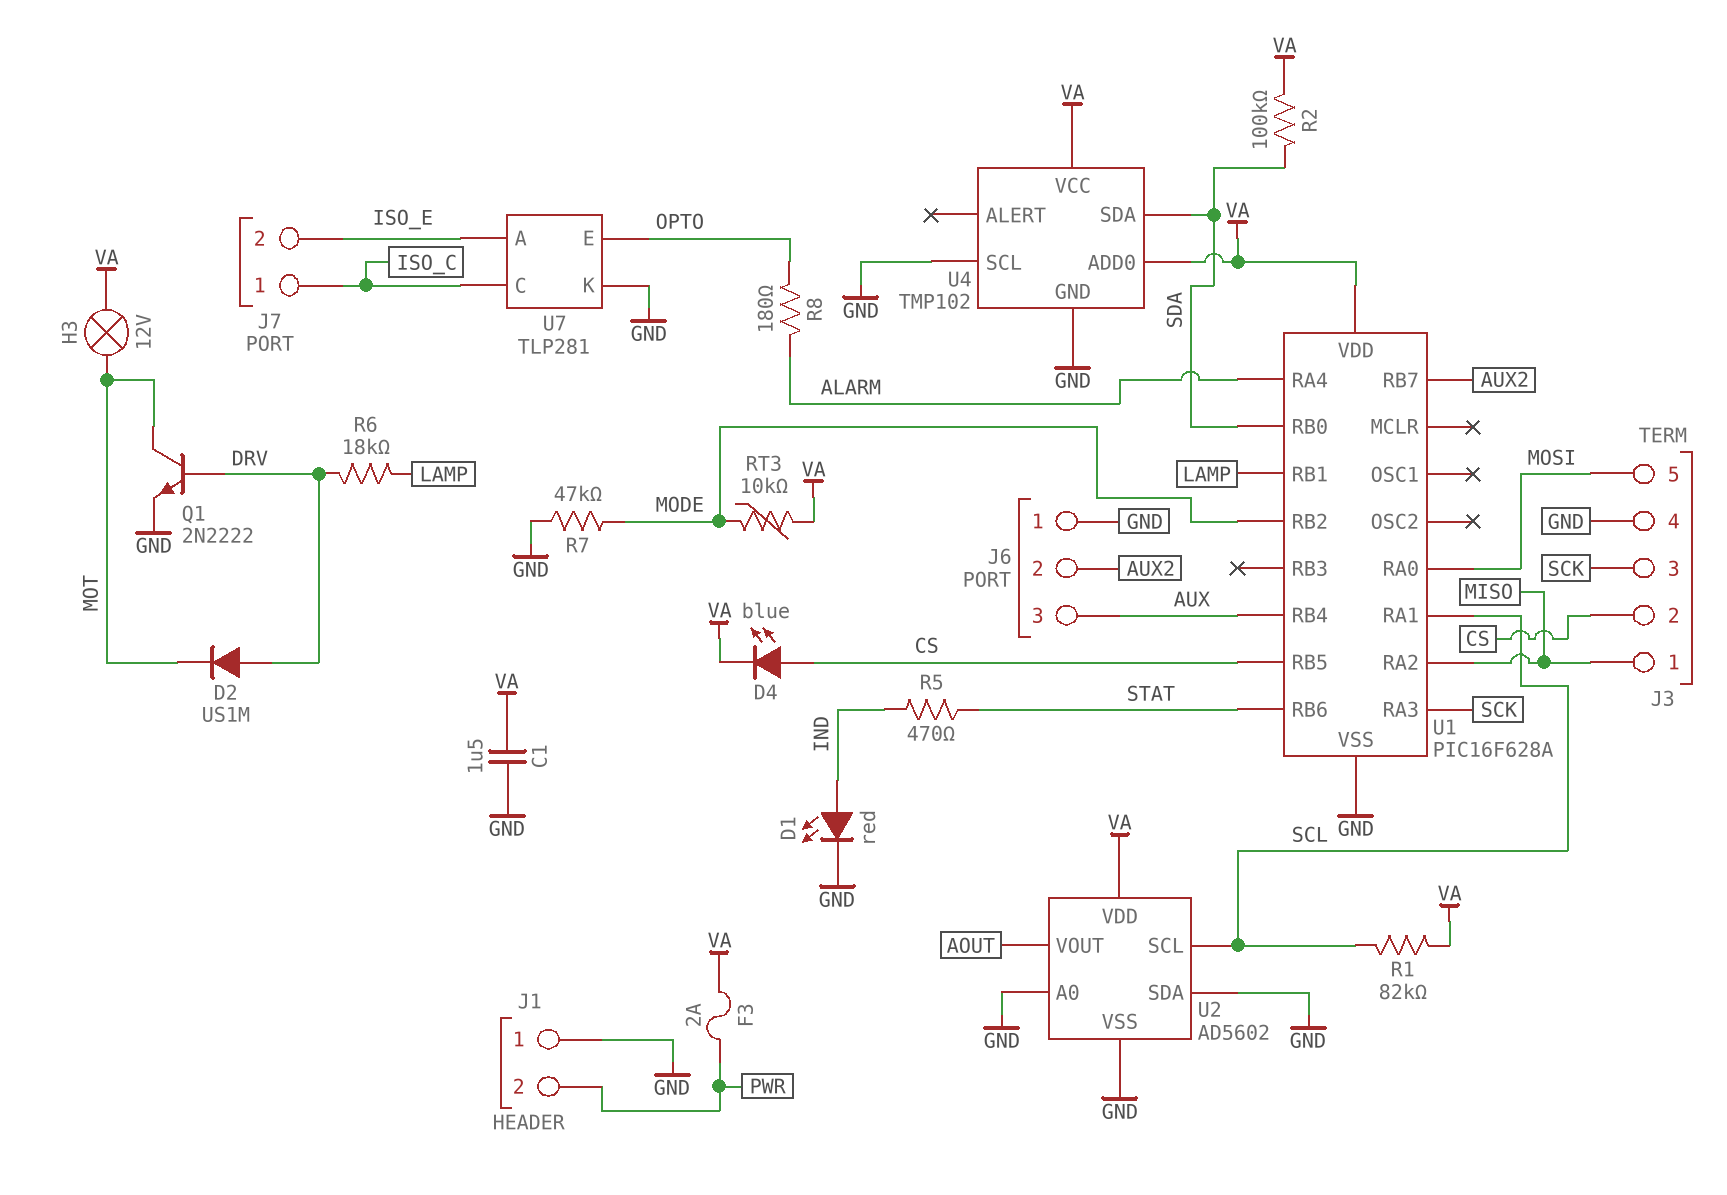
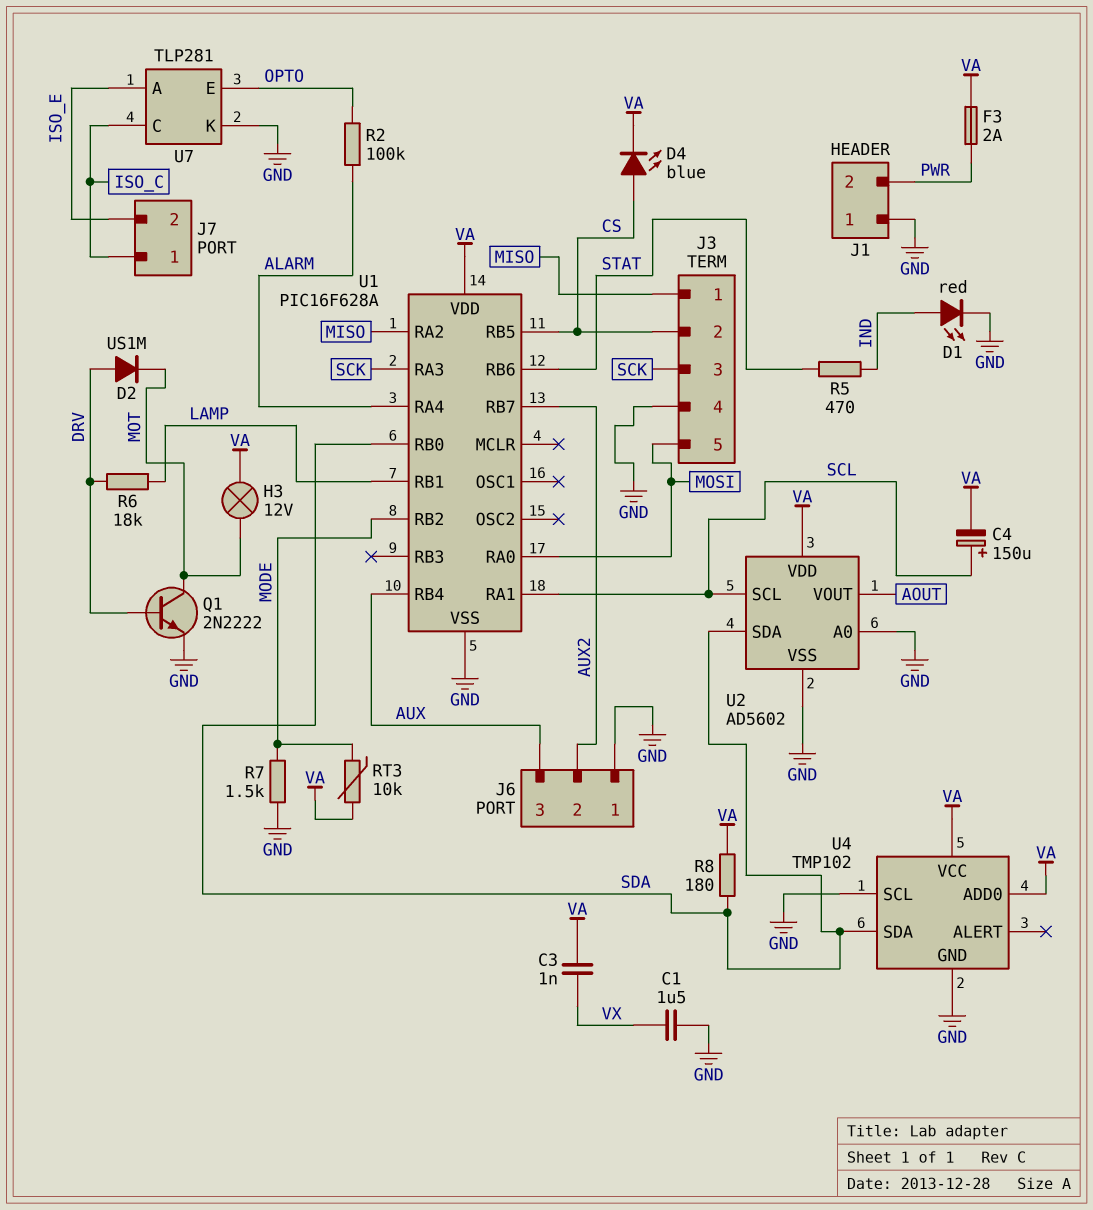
C1: 1.5uF (GND, VA) -> 1.5uF (GND, VX)
C3: none -> 1nF (VA, VX)
C4: none -> 150uF (plus SCL, minus VA)
R1: 82k (SCL, VA) -> none
R2: 100k (SDA, VA) -> 100k (ALARM, OPTO)
R7: 47k (GND, MODE) -> 1.5k (GND, MODE)
R8: 180 (ALARM, OPTO) -> 180 (SDA, VA)
U2 pin SDA: GND -> SDA

